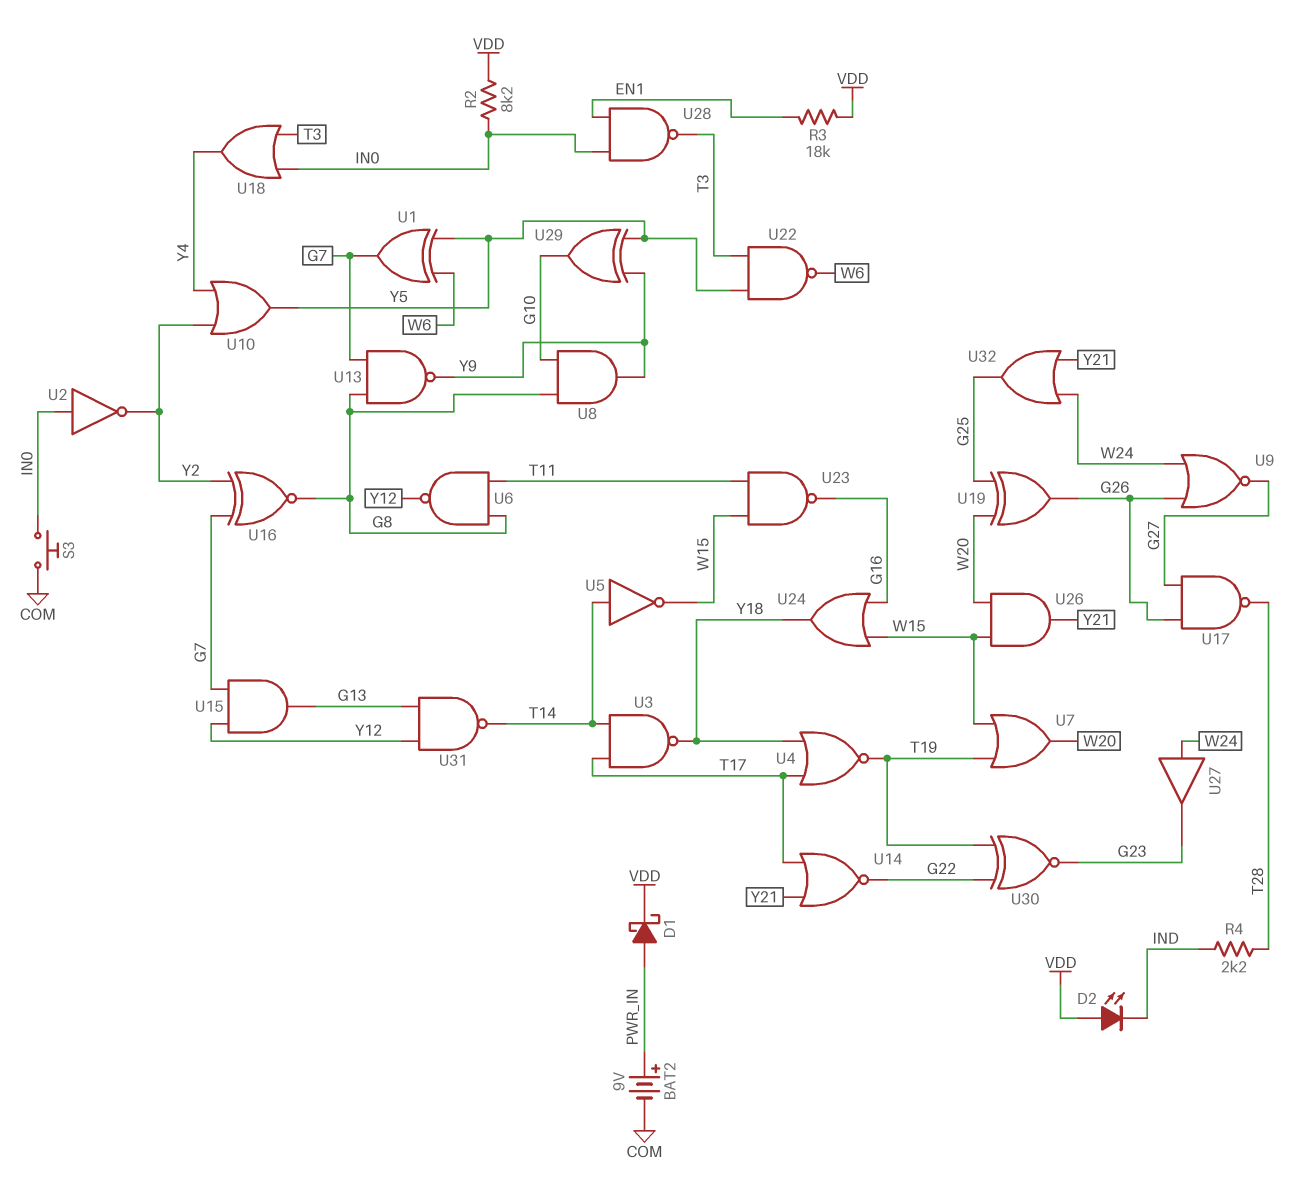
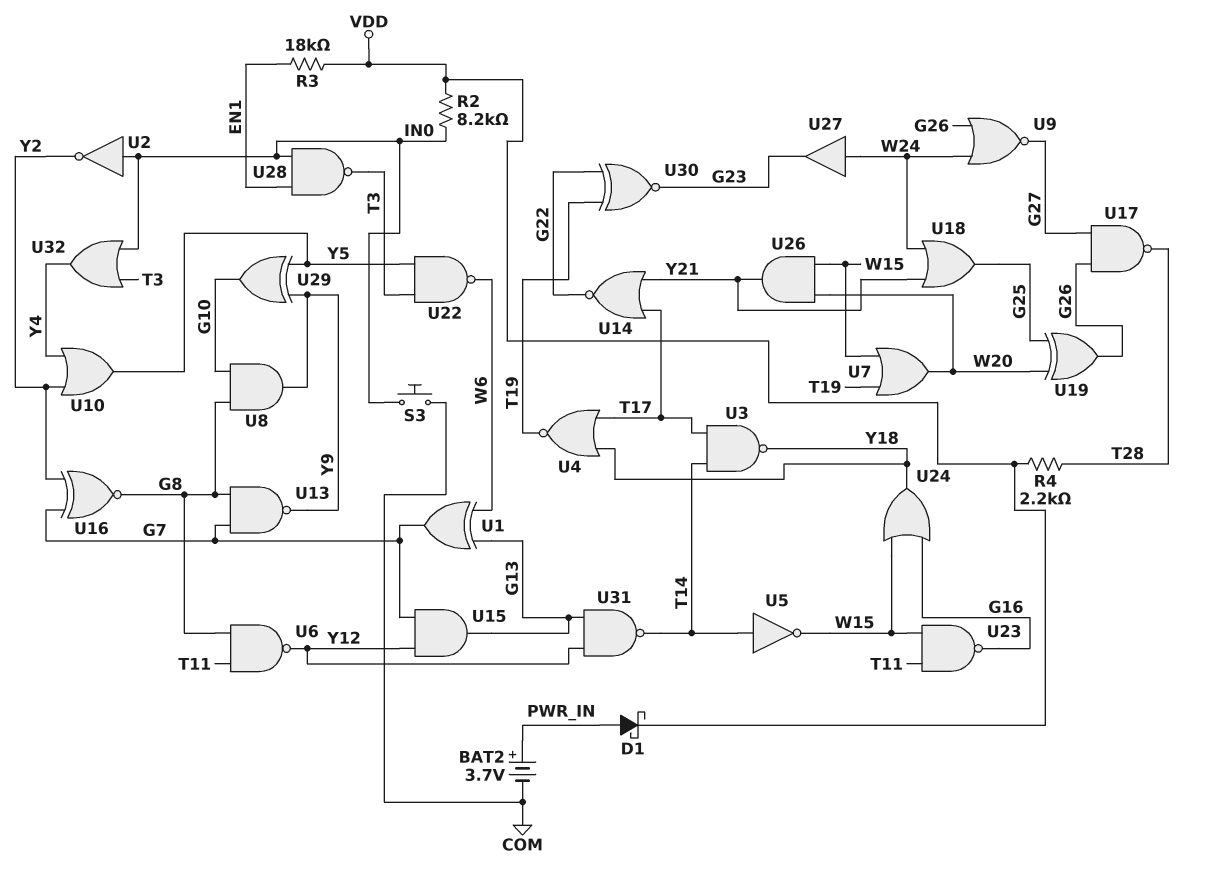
BAT2: 9V (plus PWR_IN, minus COM) -> 3.7V (plus PWR_IN, minus COM)
D2: LED (A VDD, K IND) -> none
R4: 2.2k (IND, T28) -> 2.2k (T28, VDD)
U1: XOR (in W6, in Y5, out G7) -> XOR (in G13, in W6, out G7)
U18: OR (in IN0, in T3, out Y4) -> OR (in W24, in Y21, out G25)
U32: OR (in W24, in Y21, out G25) -> OR (in IN0, in T3, out Y4)

